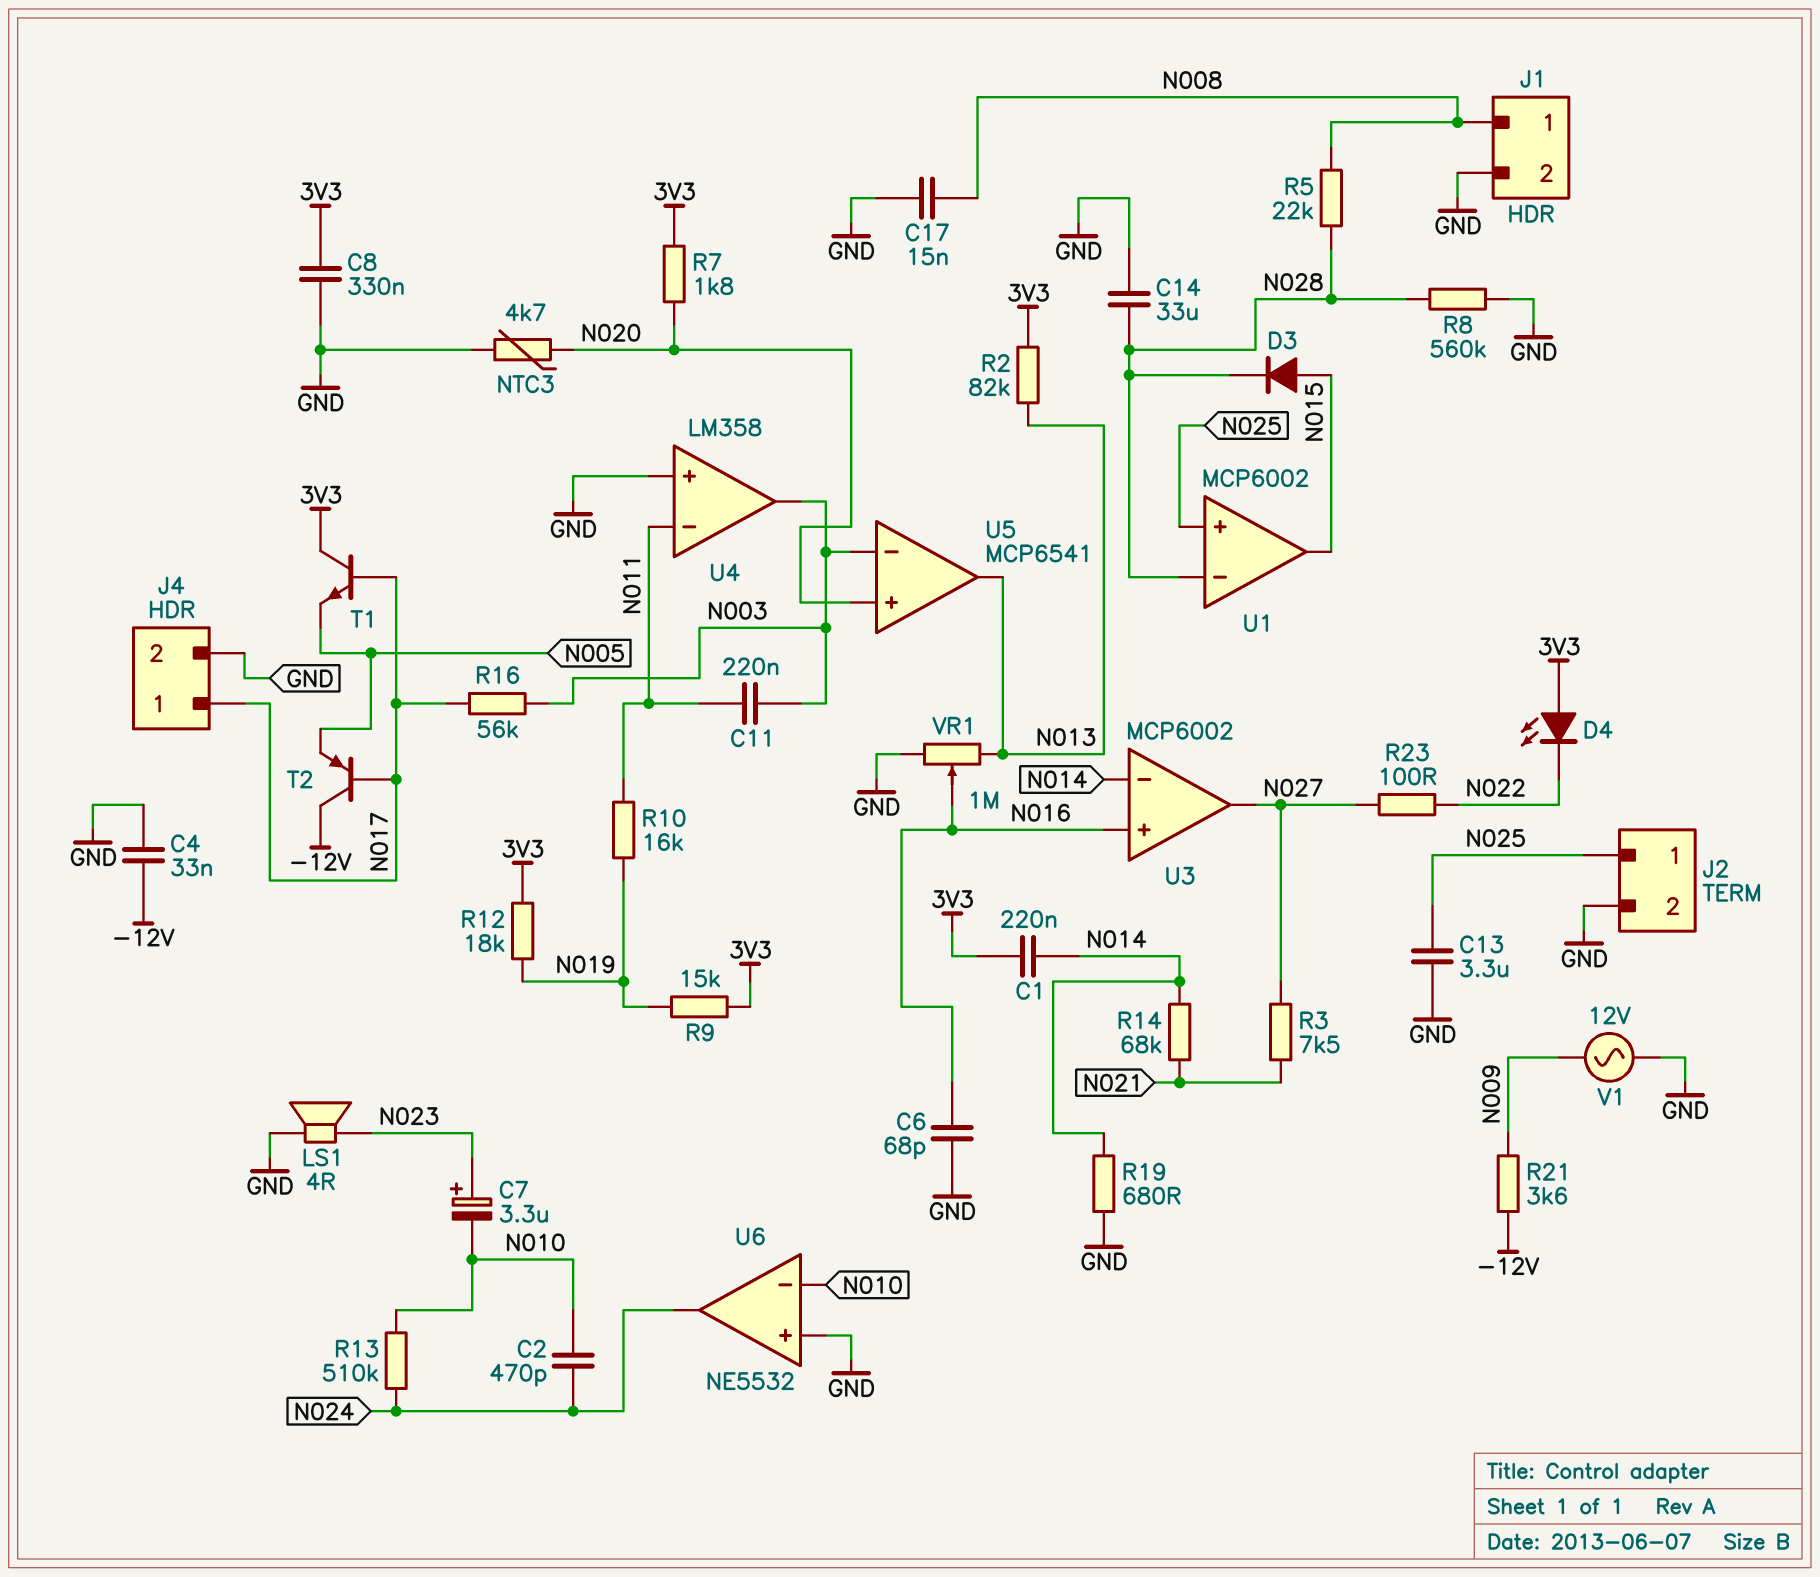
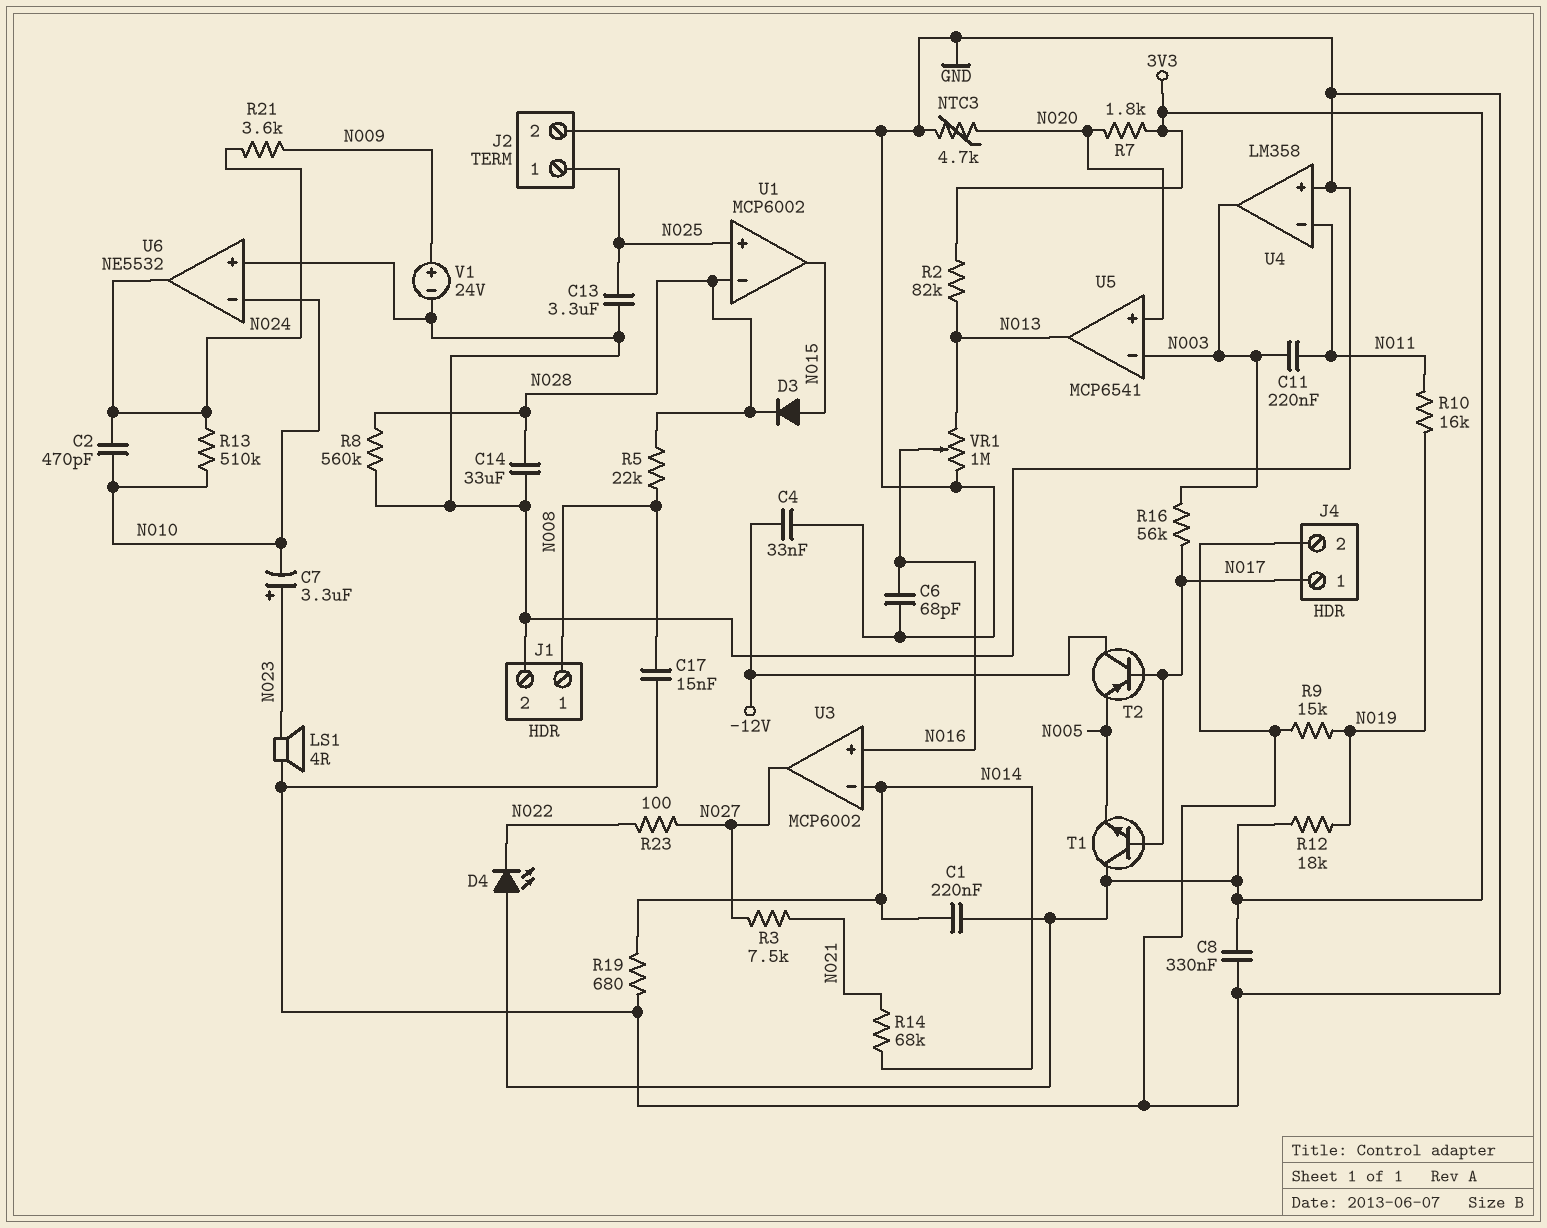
R9: 15k (3V3, N019) -> 15k (GND, N019)
R21: 3.6k (-12V, N009) -> 3.6k (N009, N024)
V1: AC 12V (GND, N009) -> 24V (plus N009, minus GND)

